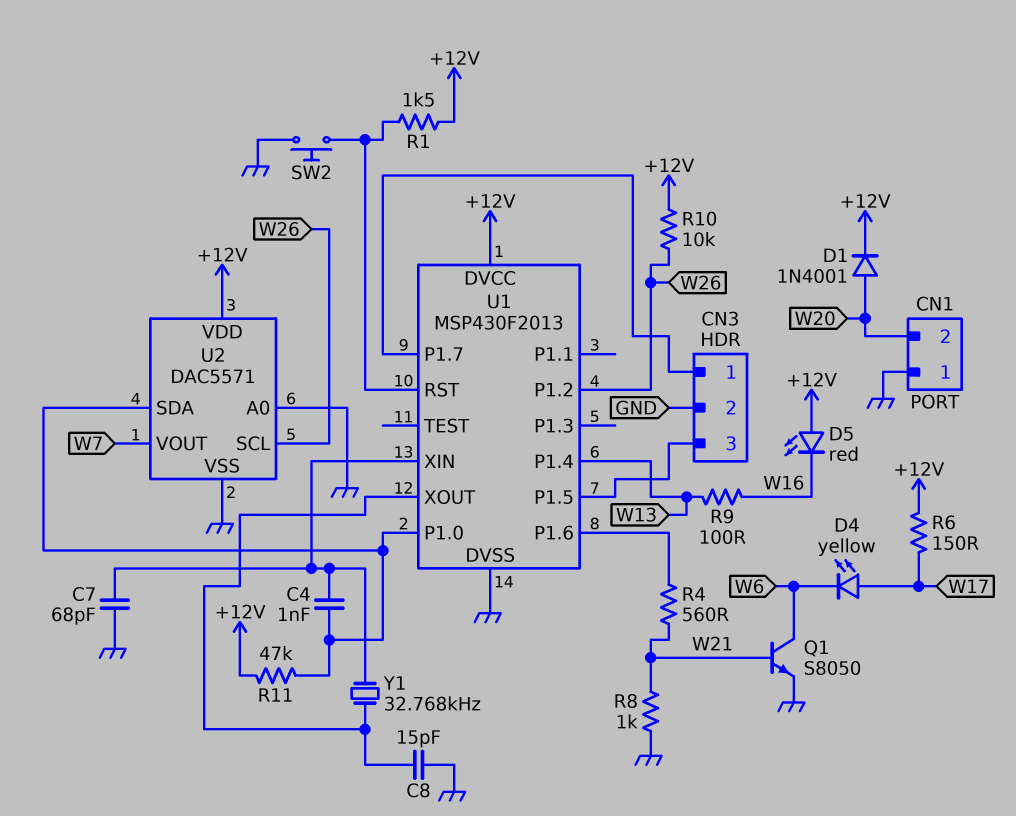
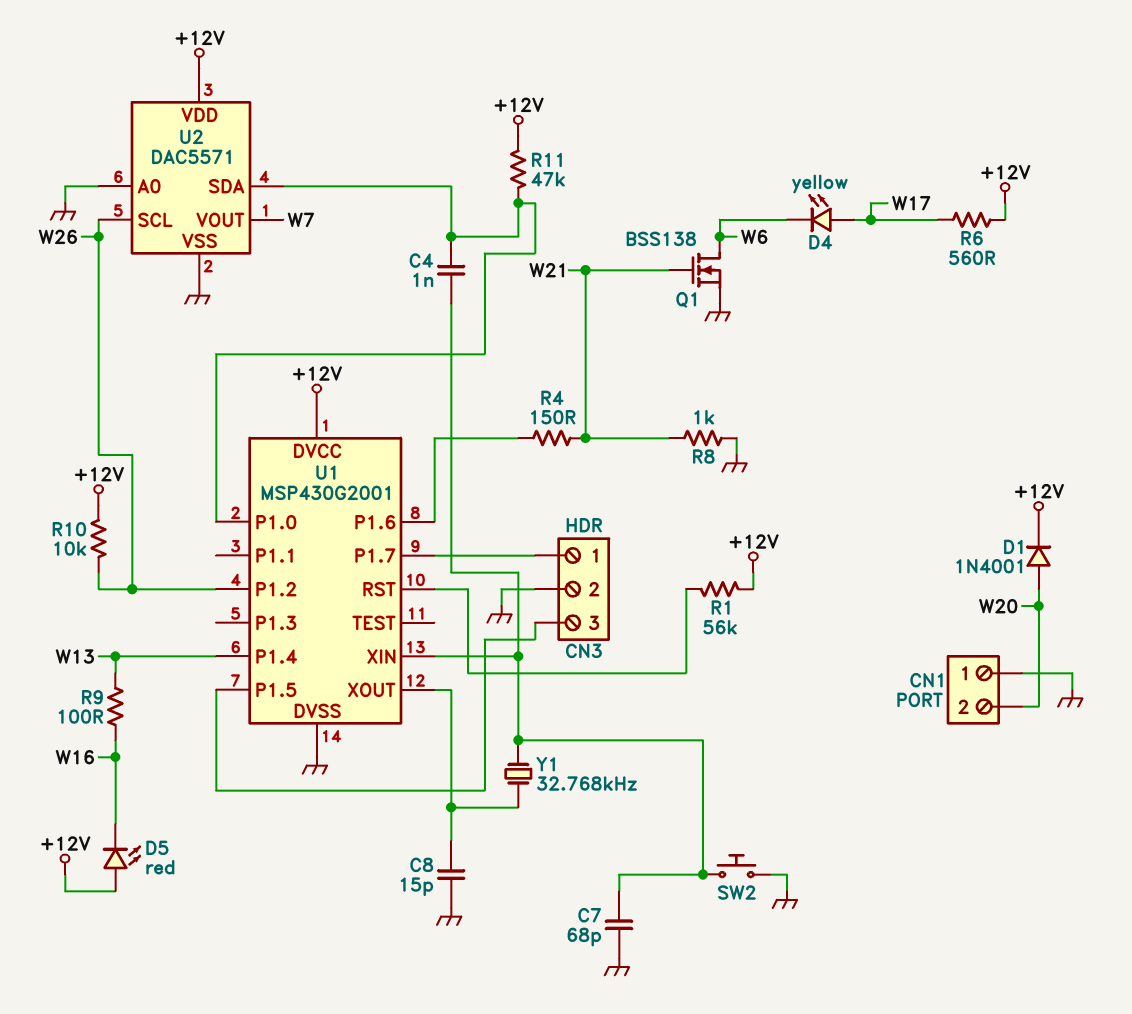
Q1: NPN S8050 (B W21, C W6, E GND) -> NMOS BSS138 (G W21, D W6, S GND)
R1: 1.5k (+12V, U1/RST) -> 56k (+12V, U1/RST)
R4: 560 (U1/P1.6, W21) -> 150 (U1/P1.6, W21)
R6: 150 (+12V, W17) -> 560 (+12V, W17)
SW2: button (GND, U1/RST) -> button (GND, U1/XIN)
U1: MSP430F2013 -> MSP430G2001

